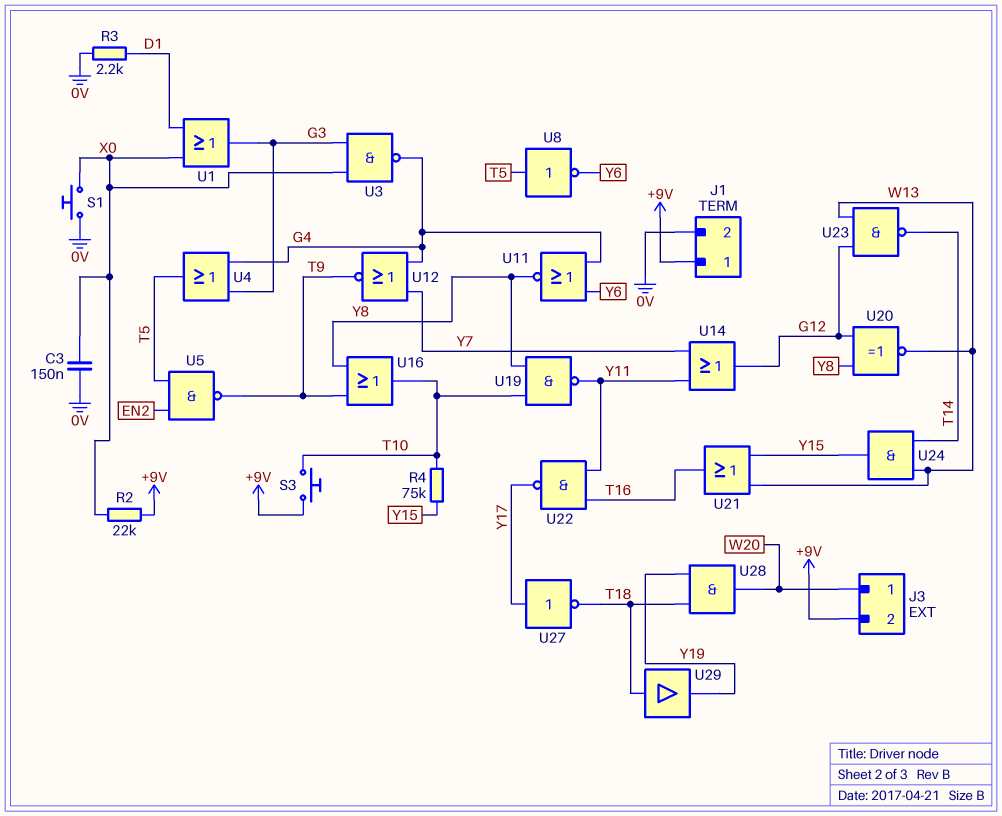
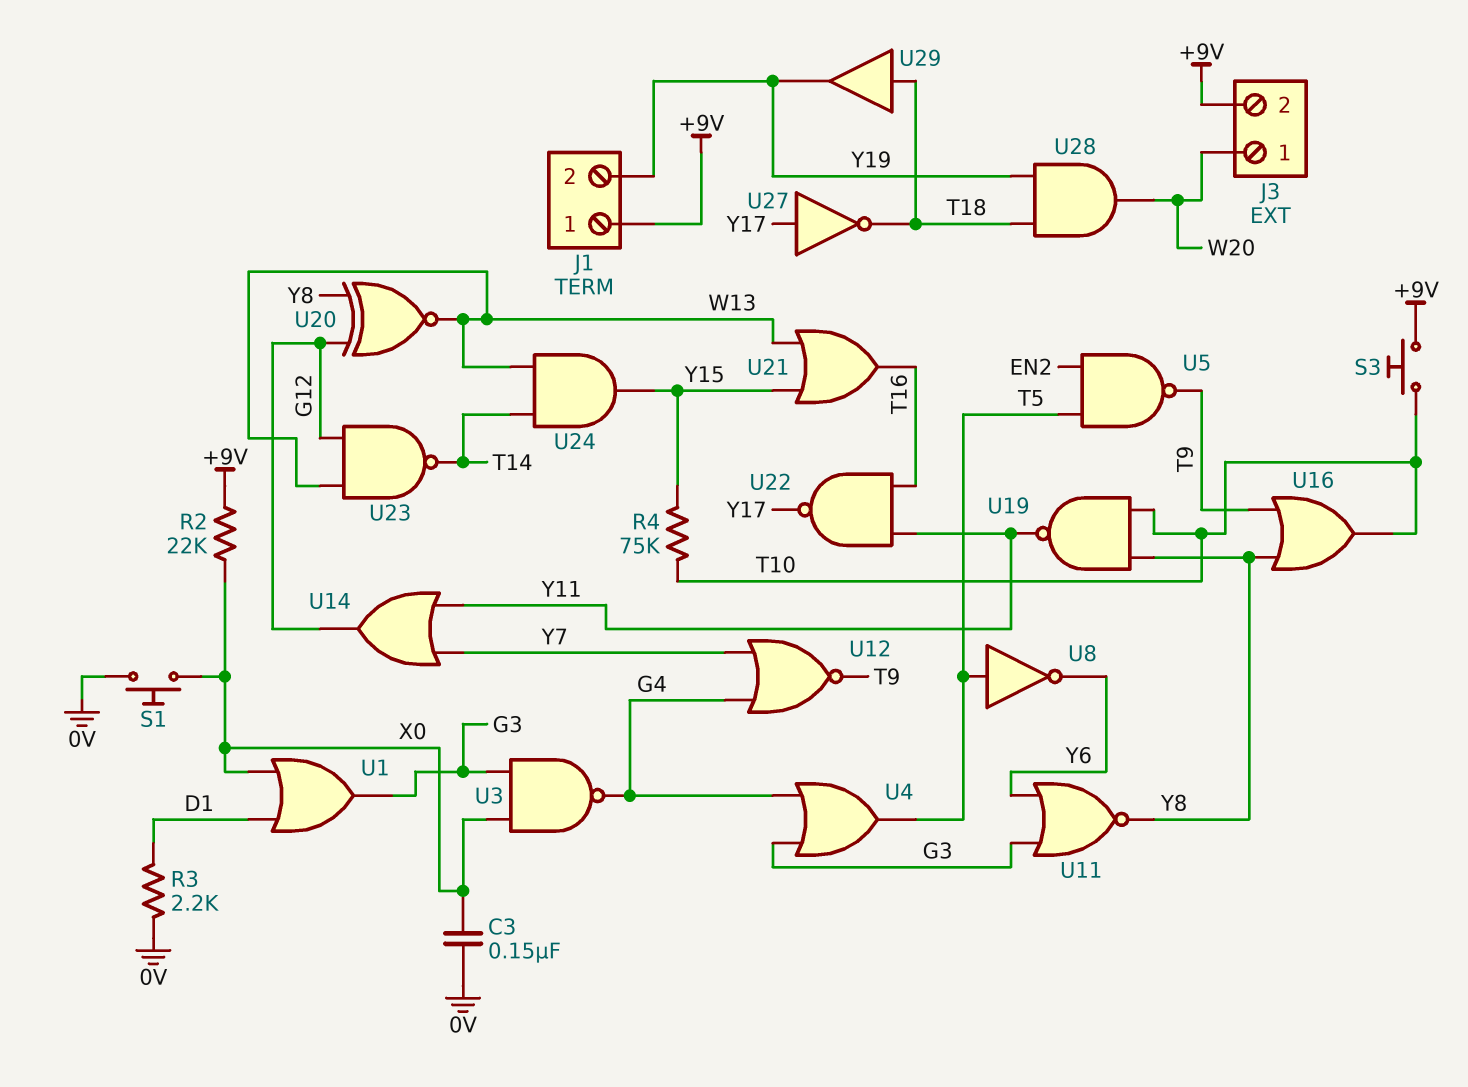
J1 pin 2: 0V -> Y19
U11: NOR (in G4, in Y6, out Y8) -> NOR (in G3, in Y6, out Y8)

